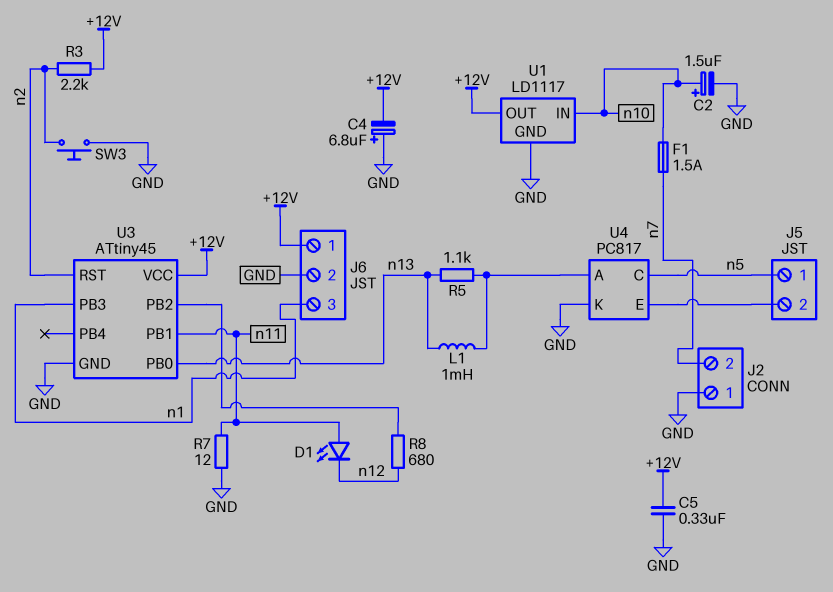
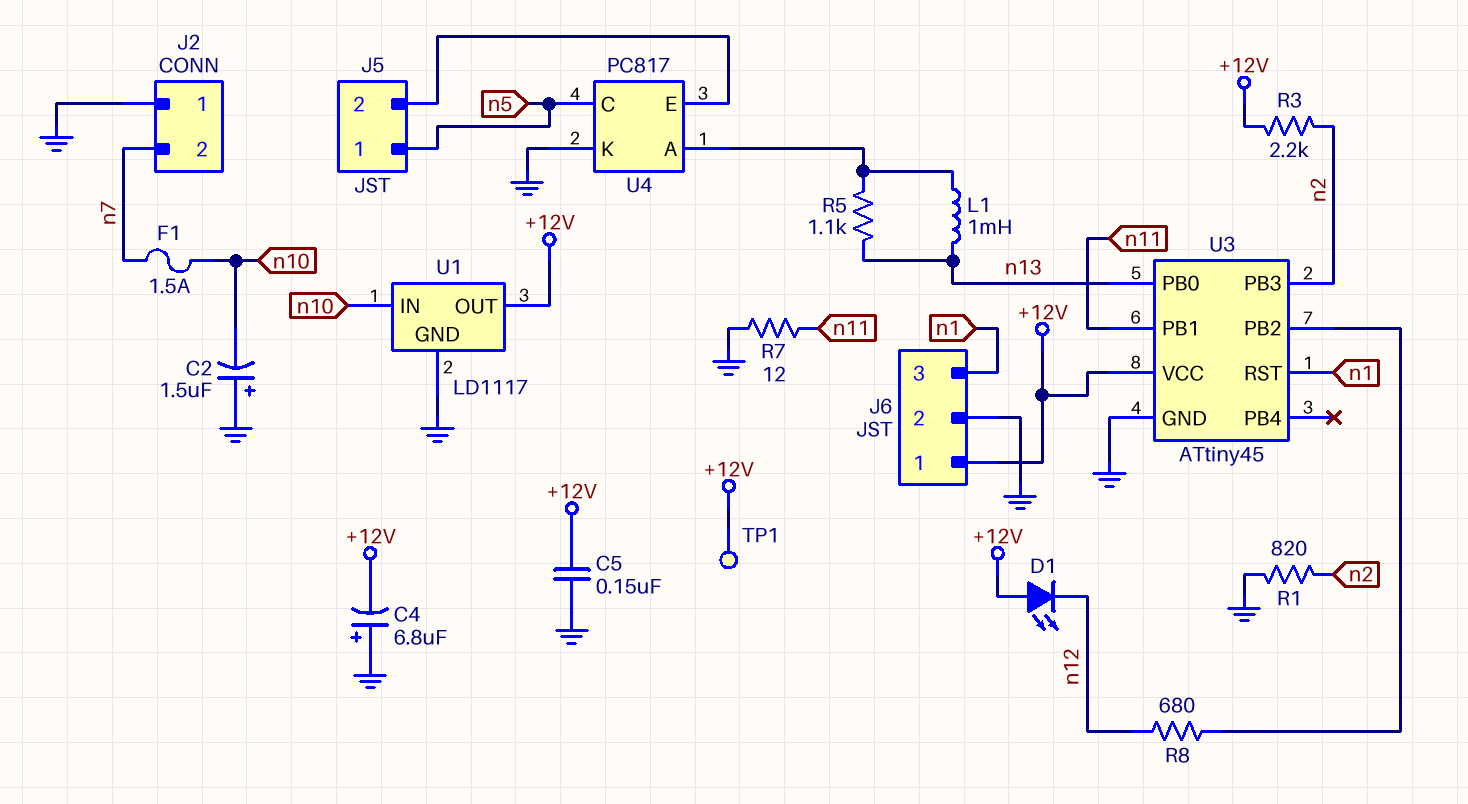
C2: 1.5uF (plus n10, minus GND) -> 1.5uF (plus GND, minus n10)
C5: 330nF (+12V, GND) -> 150nF (+12V, GND)
D1: LED (A n11, K n12) -> LED (A +12V, K n12)
R1: none -> 820 (GND, n2)
SW3: button (GND, n2) -> none
TP1: none -> test point (+12V)
U3 pin PB3: n1 -> n2
U3 pin RST: n2 -> n1

